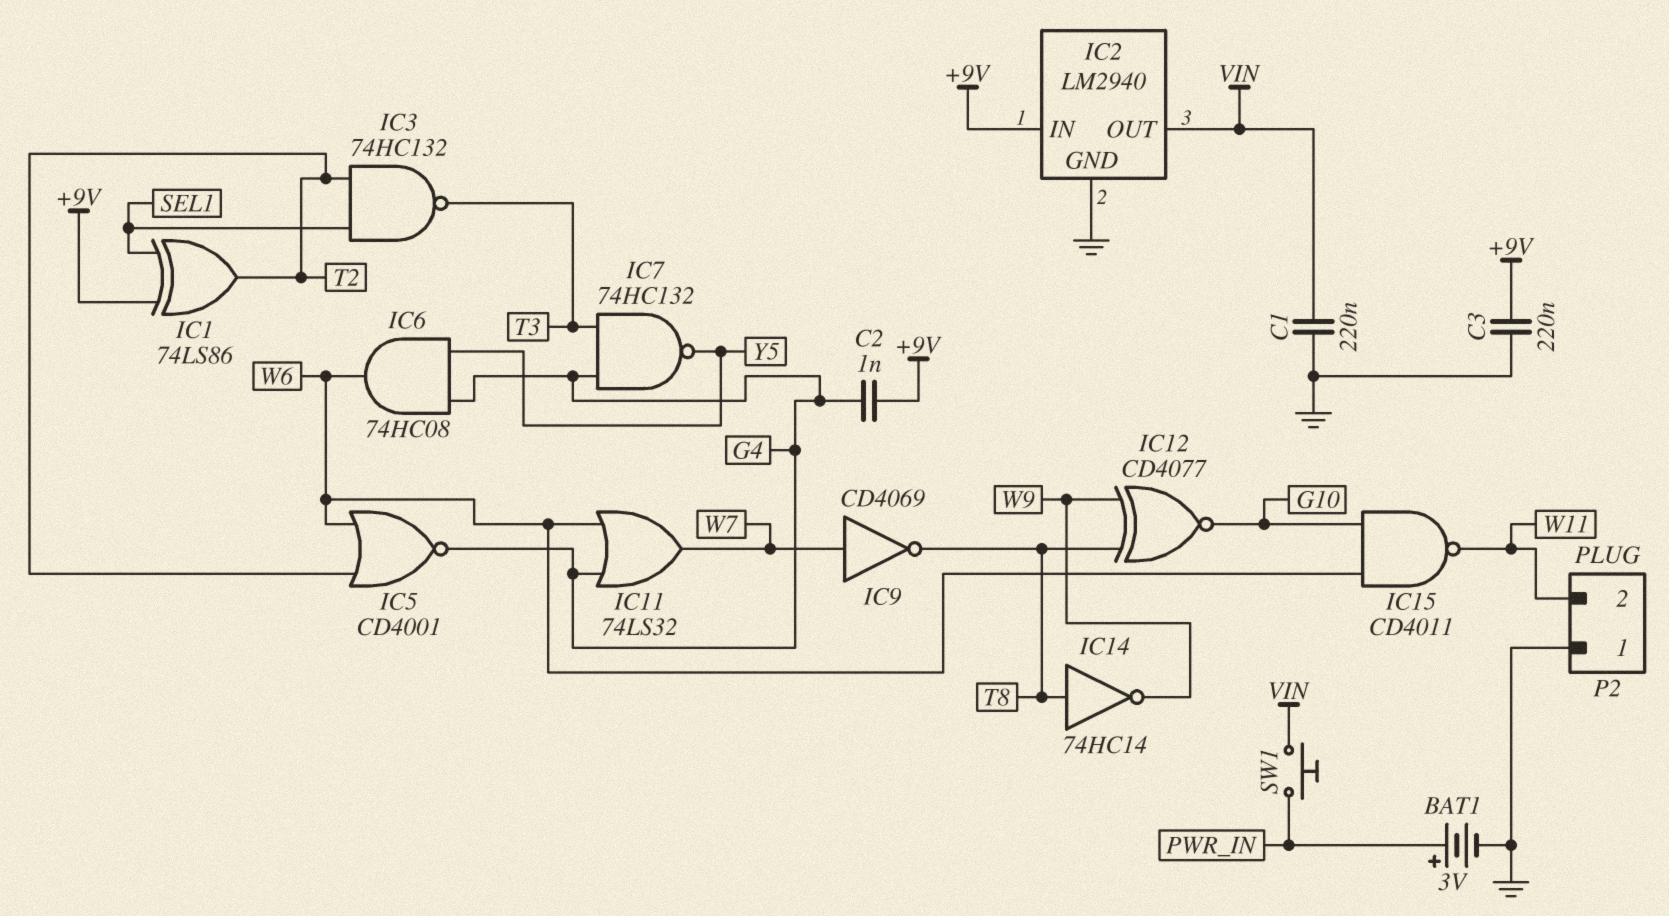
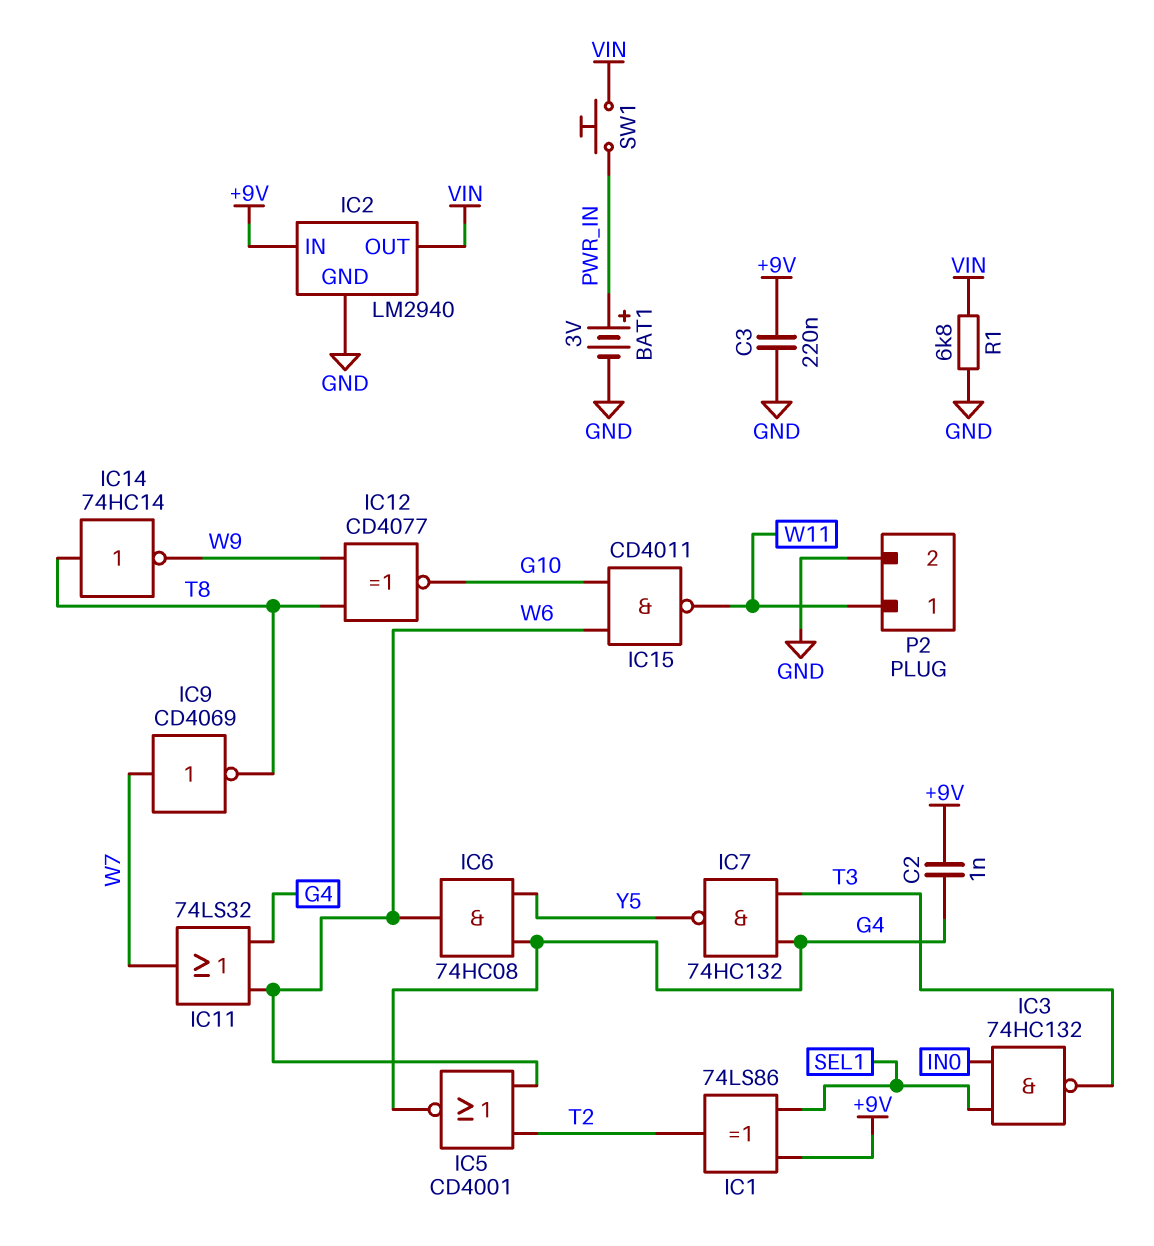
C1: 220nF (GND, VIN) -> none
IC3: NAND 74HC132 (in SEL1, in T2, out T3) -> NAND 74HC132 (in IN0, in SEL1, out T3)
P2 pin 1: GND -> W11
P2 pin 2: W11 -> GND
R1: none -> 6.8k (GND, VIN)

